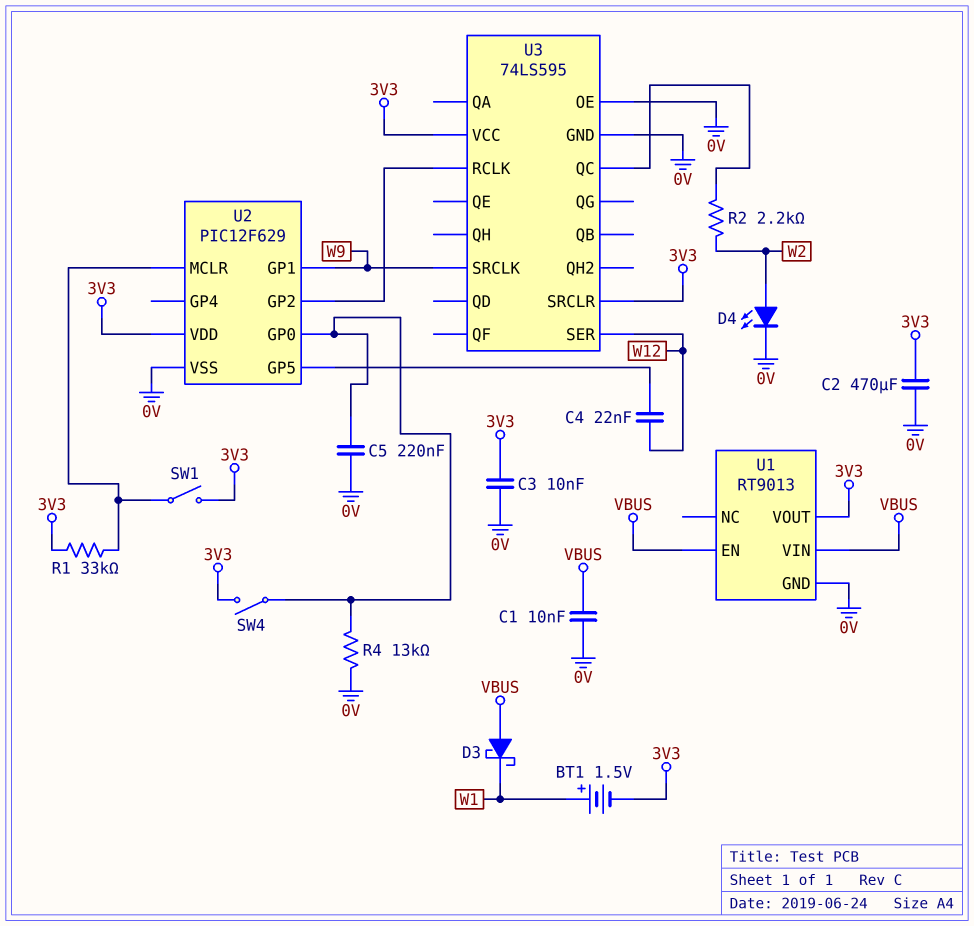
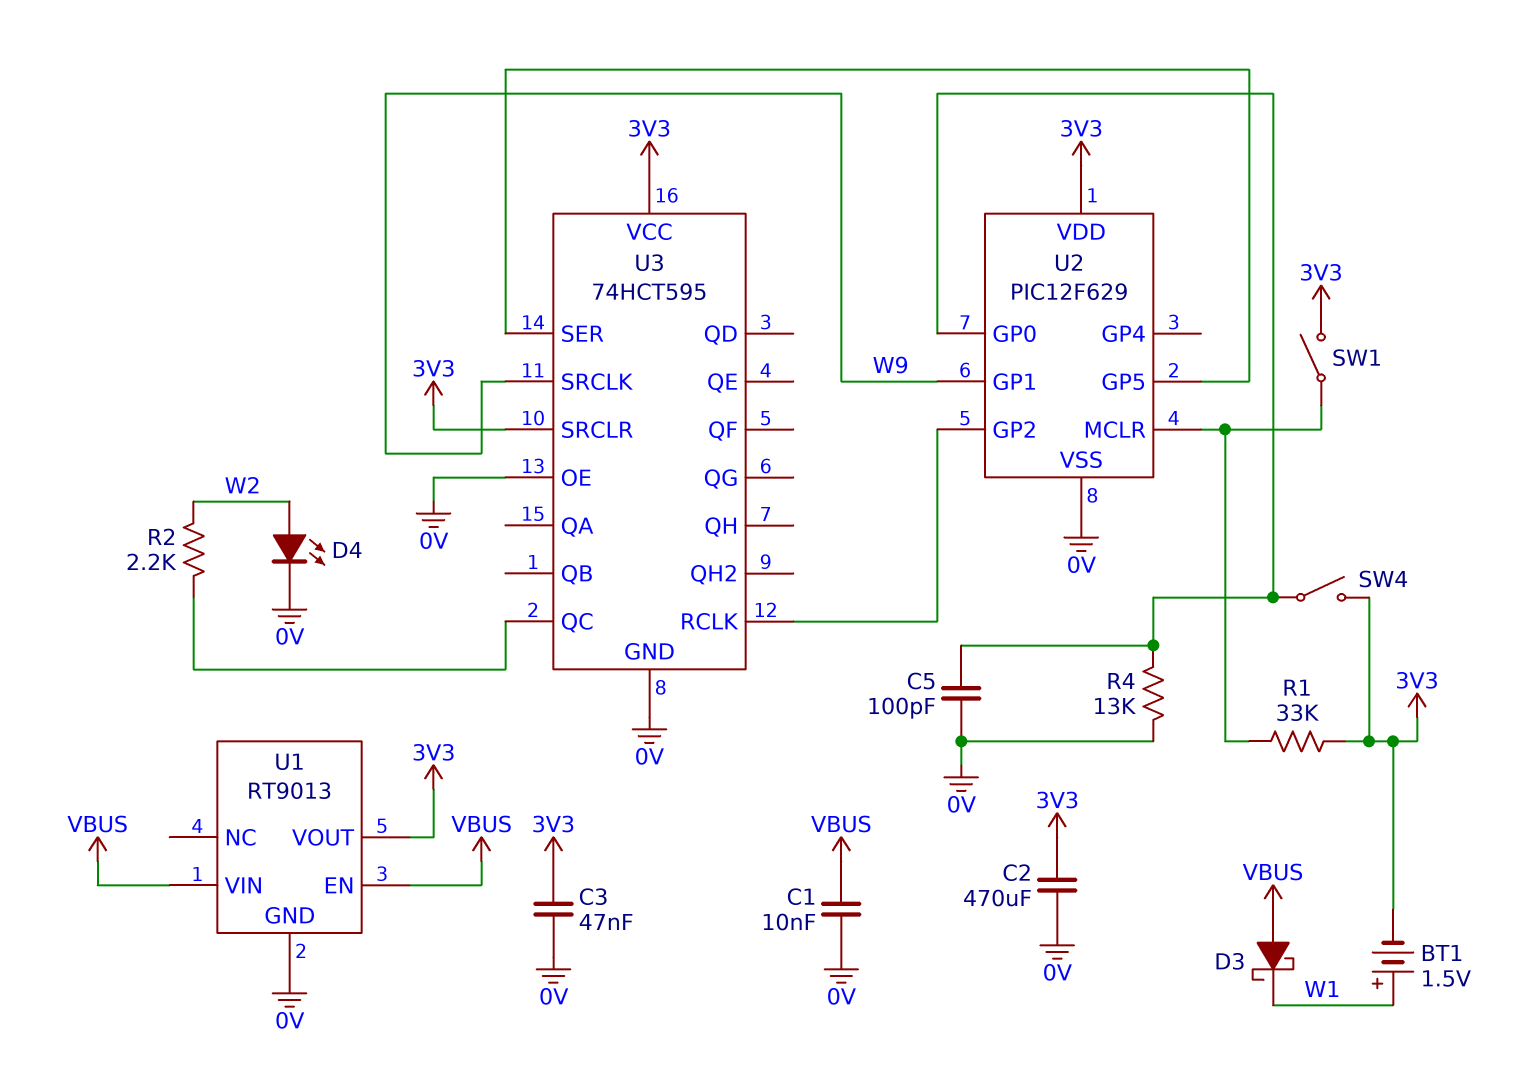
C3: 10nF (0V, 3V3) -> 47nF (0V, 3V3)
C4: 22nF (U2/GP5, W12) -> none
C5: 220nF (0V, U2/GP0) -> 100pF (0V, U2/GP0)
U3: 74LS595 -> 74HCT595
U3 pin SER: W12 -> U2/GP5

